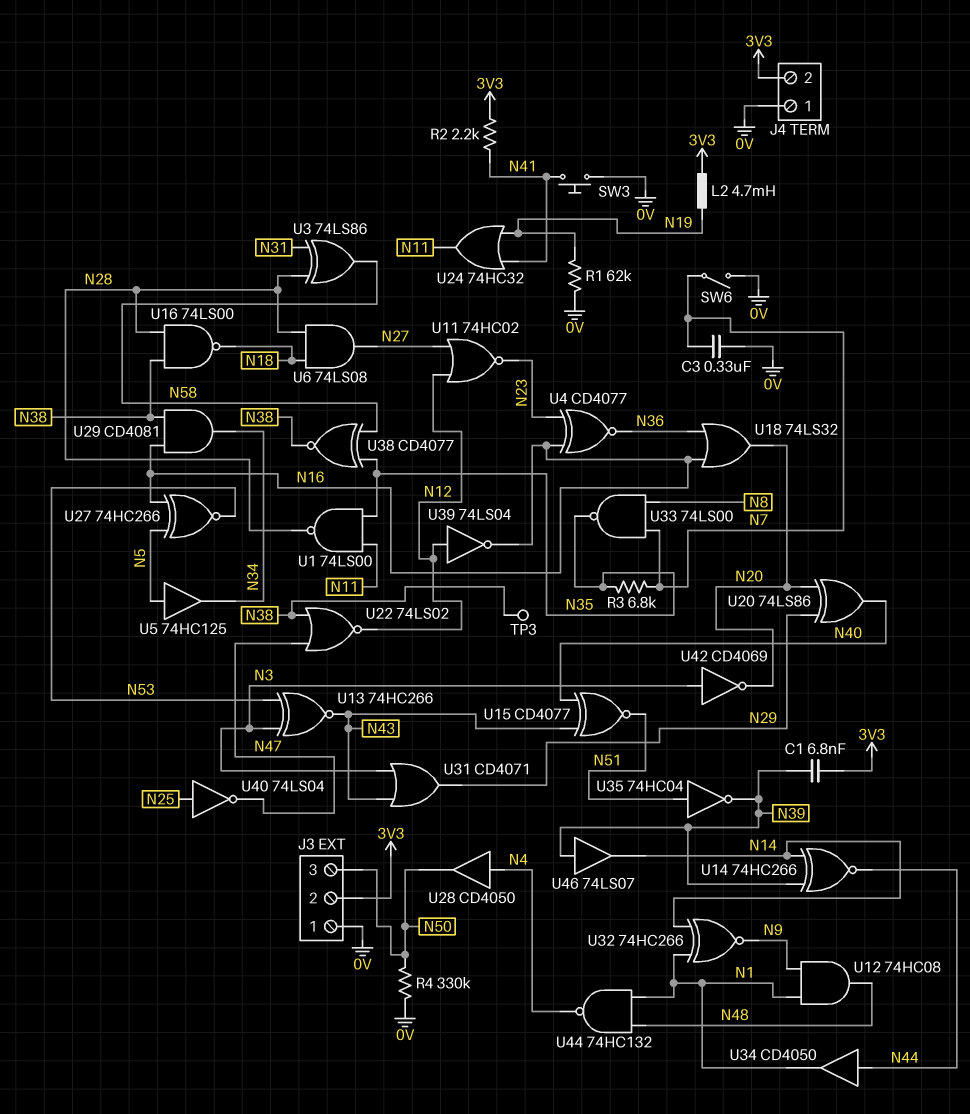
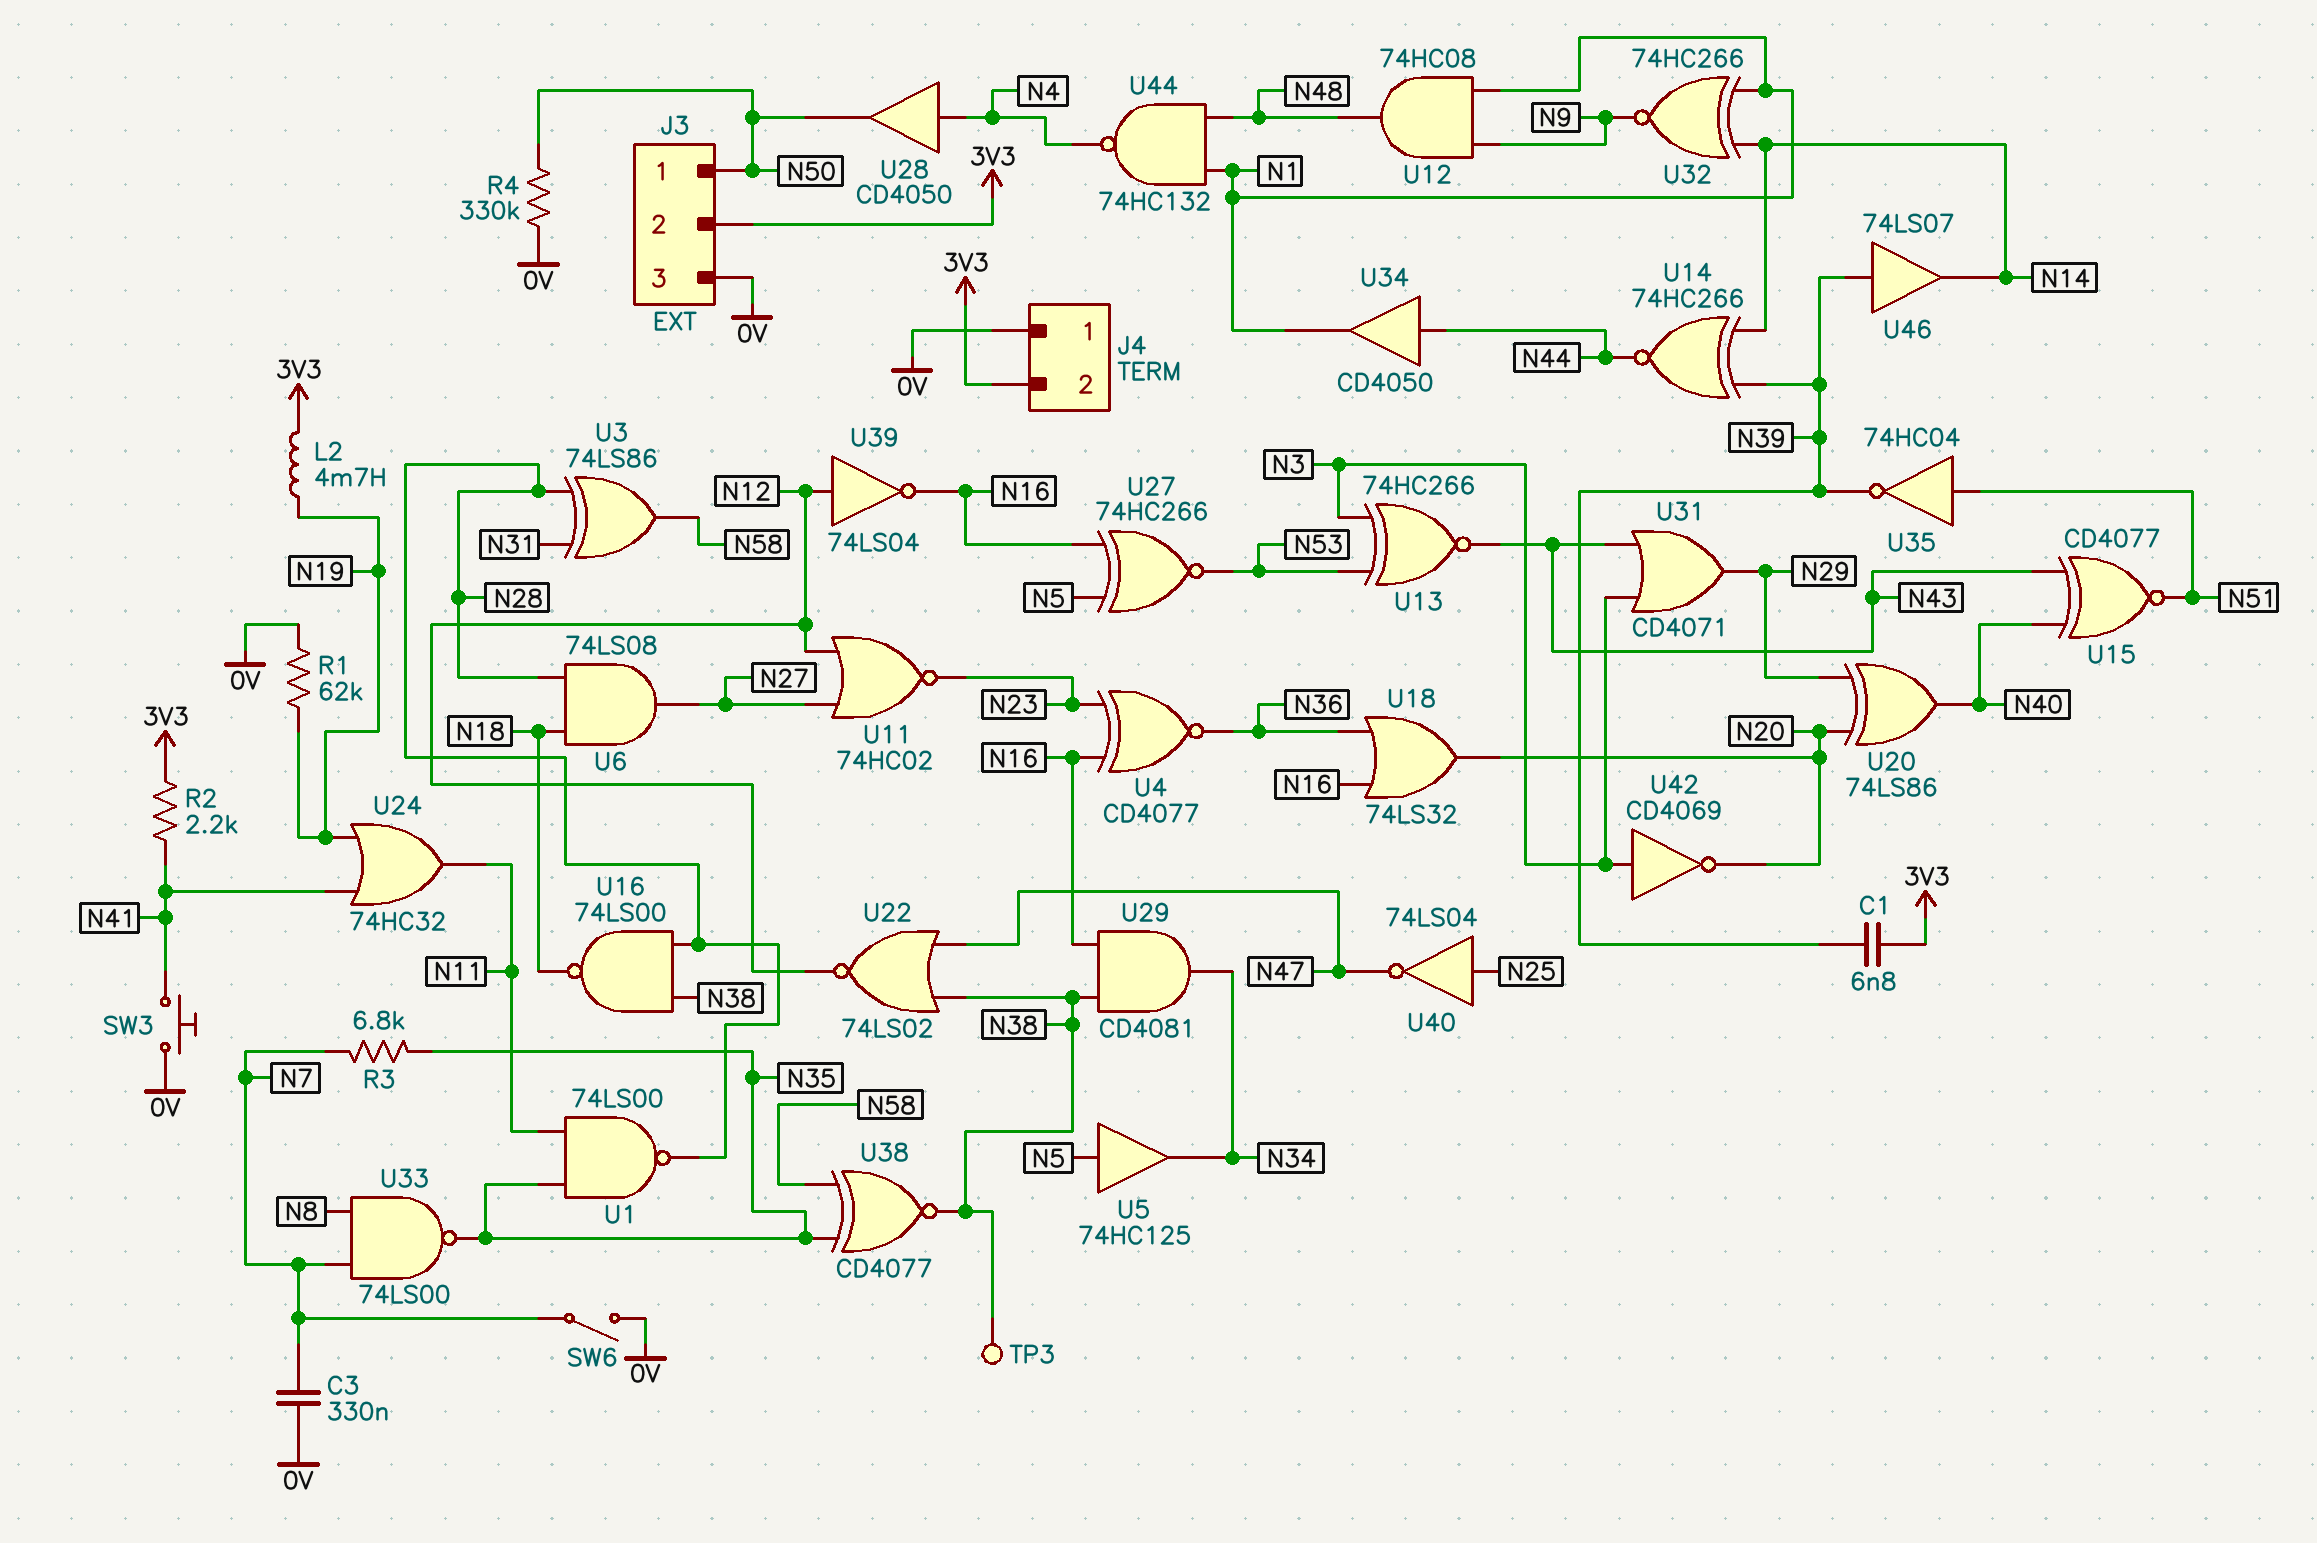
J3 pin 1: 0V -> N50
J3 pin 3: N50 -> 0V

